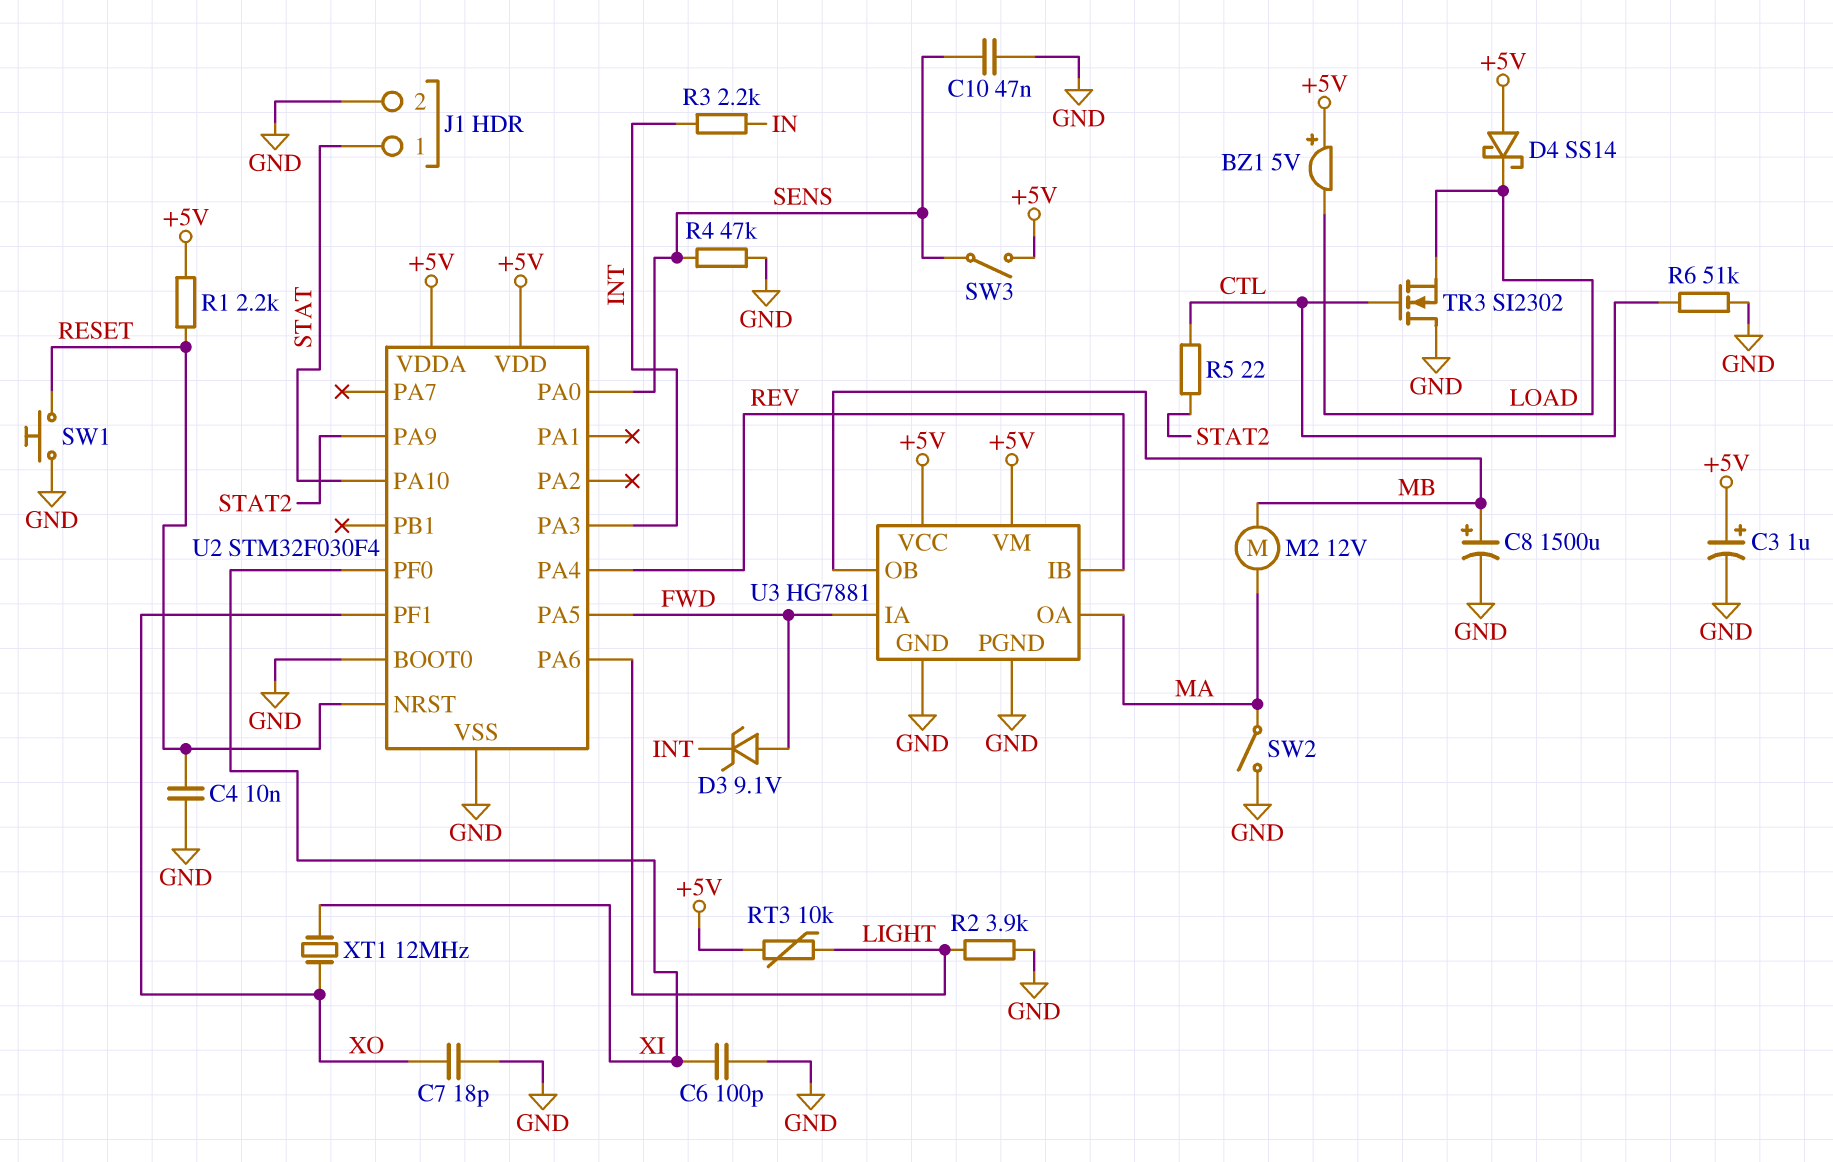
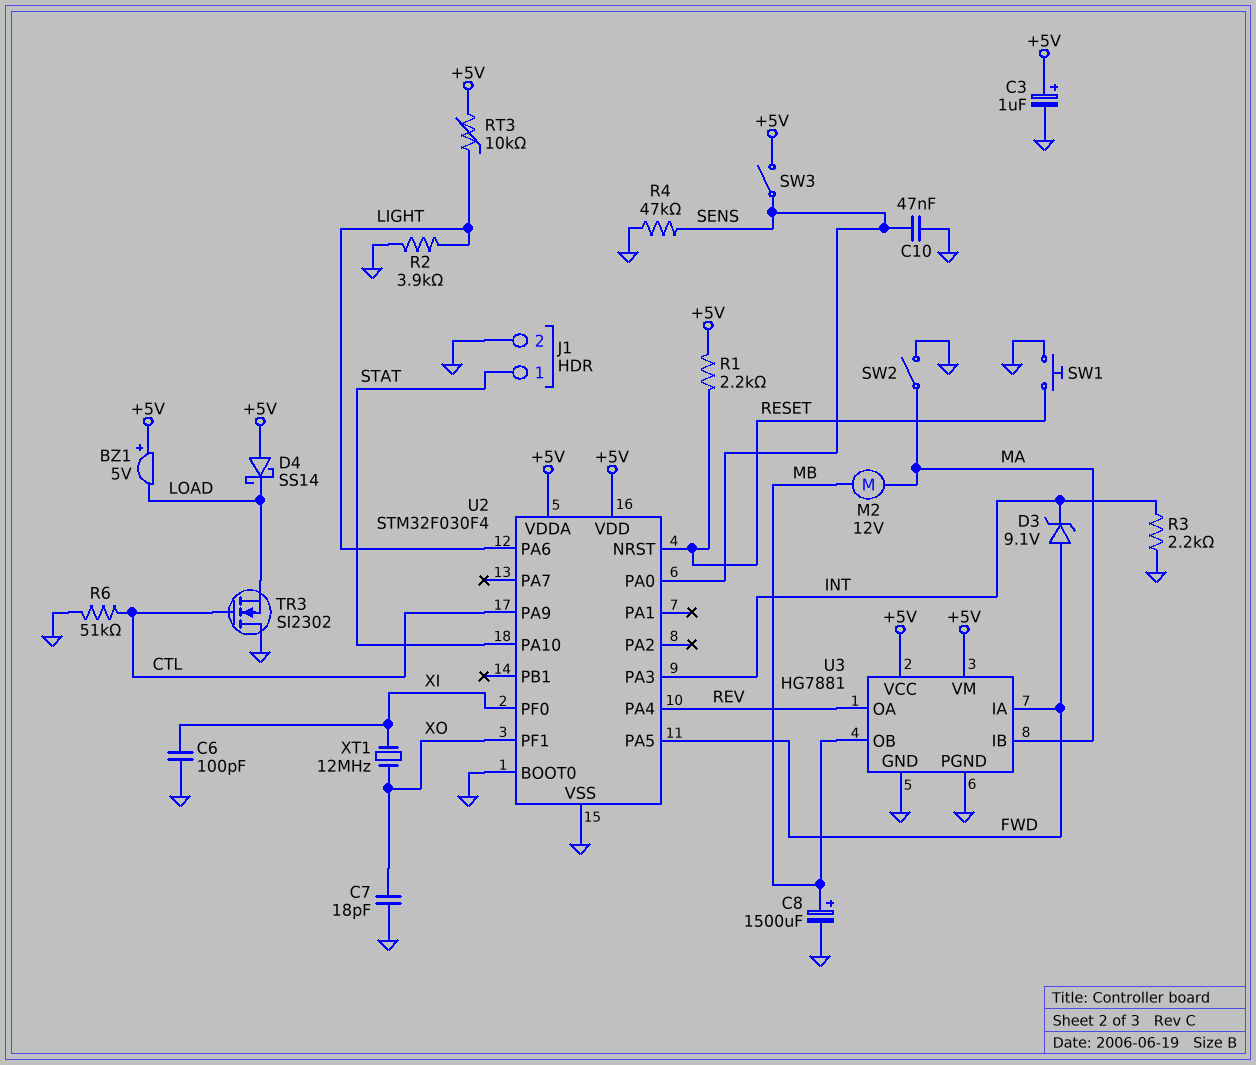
C4: 10nF (GND, RESET) -> none
R3: 2.2k (IN, INT) -> 2.2k (GND, INT)
R5: 22 (CTL, STAT2) -> none
U2 pin PA9: STAT2 -> CTL
U3 pin IB: REV -> MA
U3 pin OA: MA -> REV

